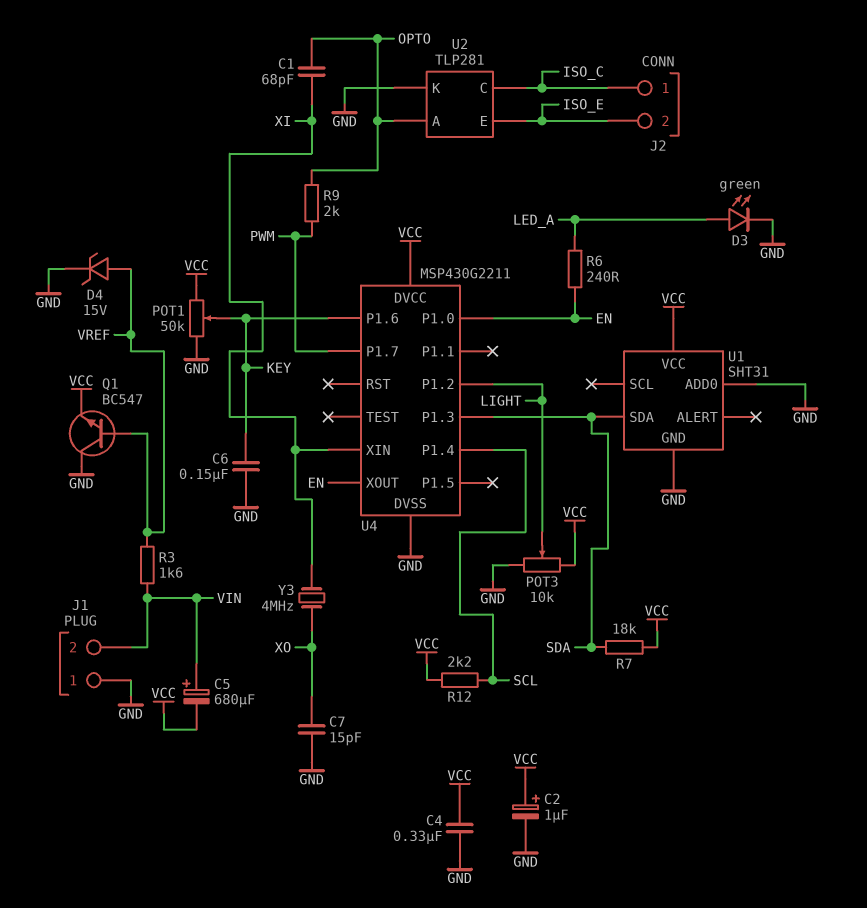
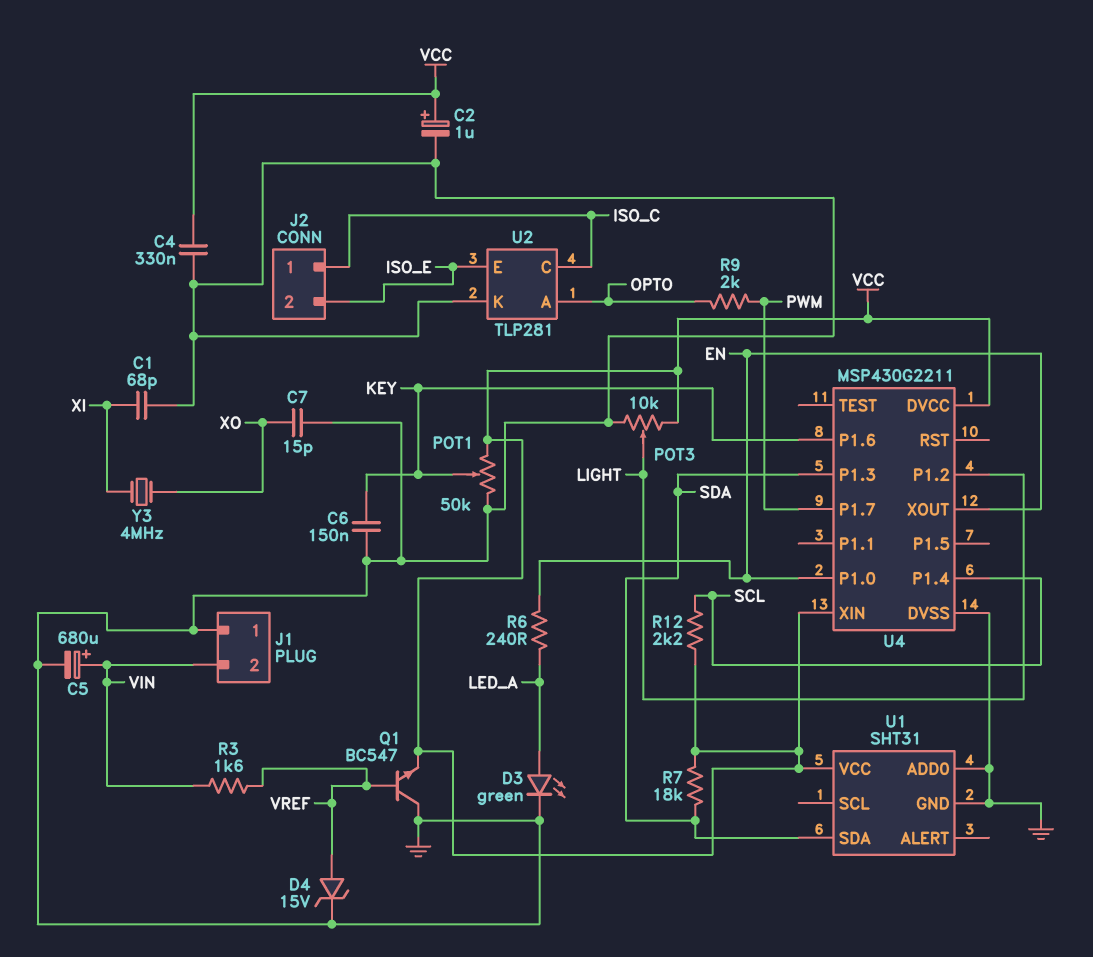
C1: 68pF (OPTO, XI) -> 68pF (GND, XI)
C5: 680uF (plus VIN, minus VCC) -> 680uF (plus VIN, minus GND)
U4 pin XIN: XI -> VCC

